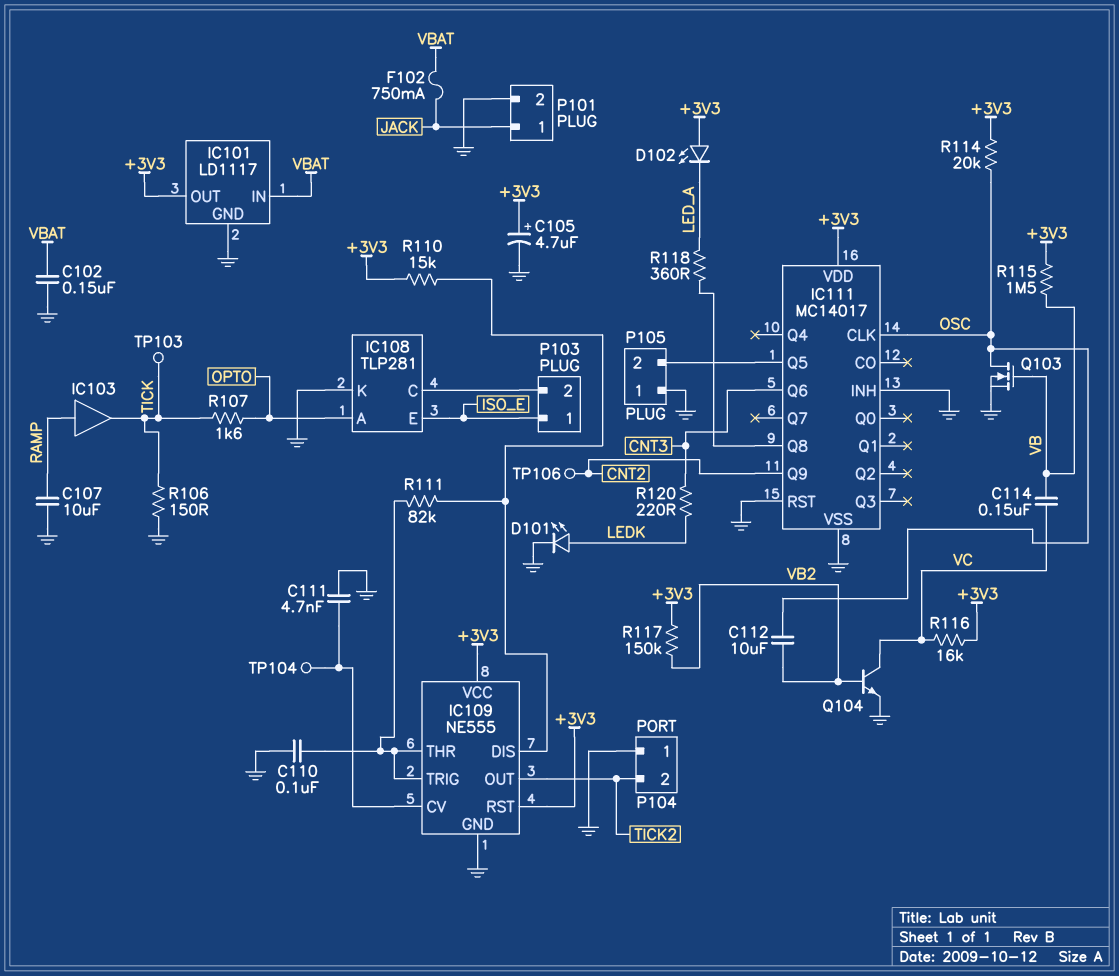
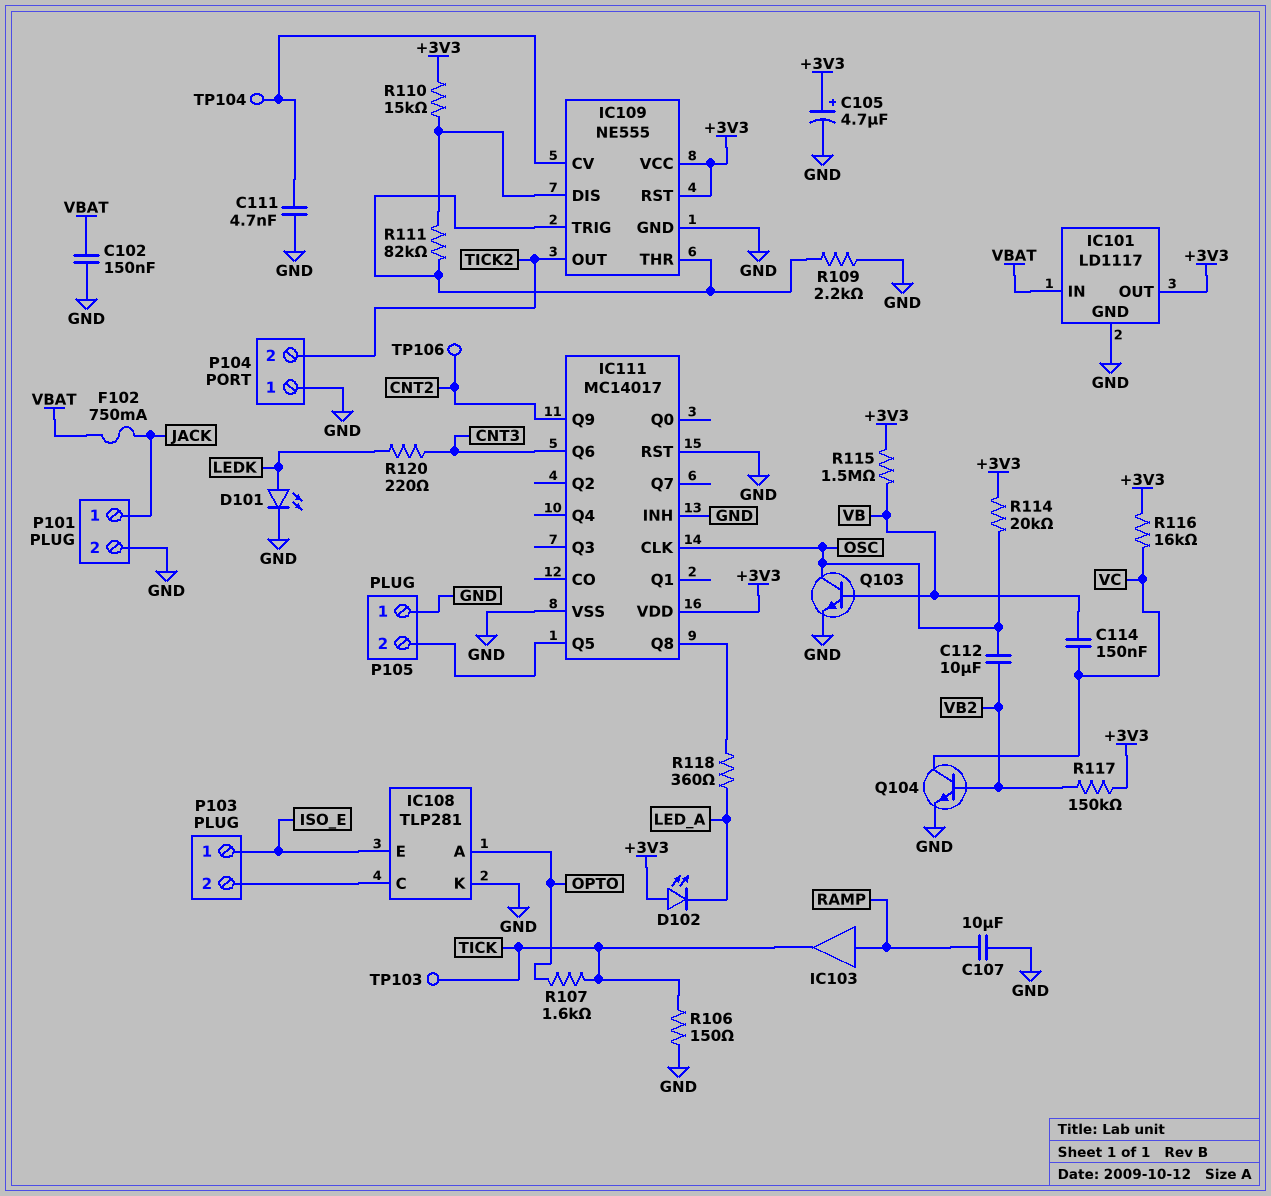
C110: 100nF (GND, IC109/THR) -> none
Q103: NMOS (G VB, D OSC, S GND) -> NPN (B VB, C OSC, E GND)
R109: none -> 2.2k (GND, IC109/THR)

